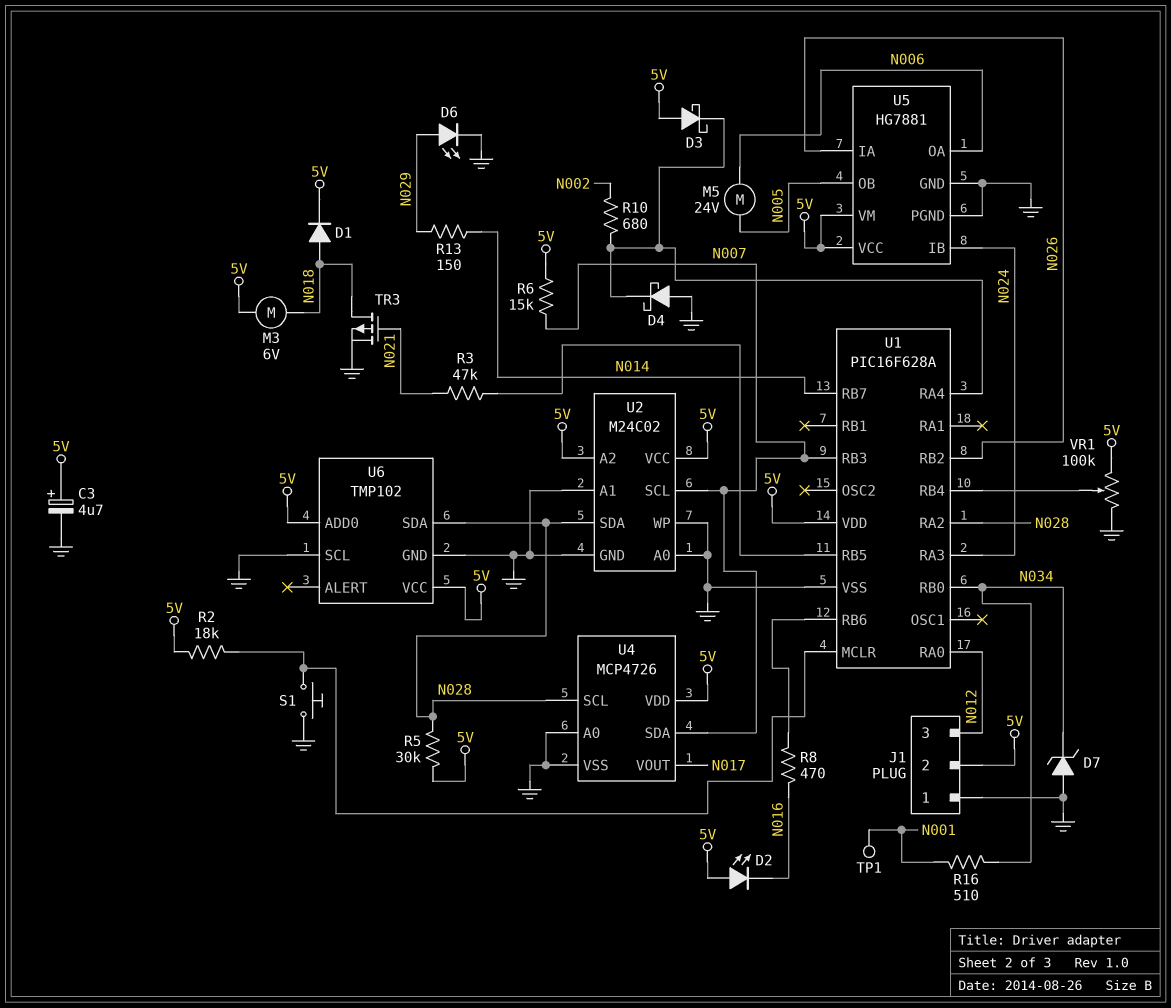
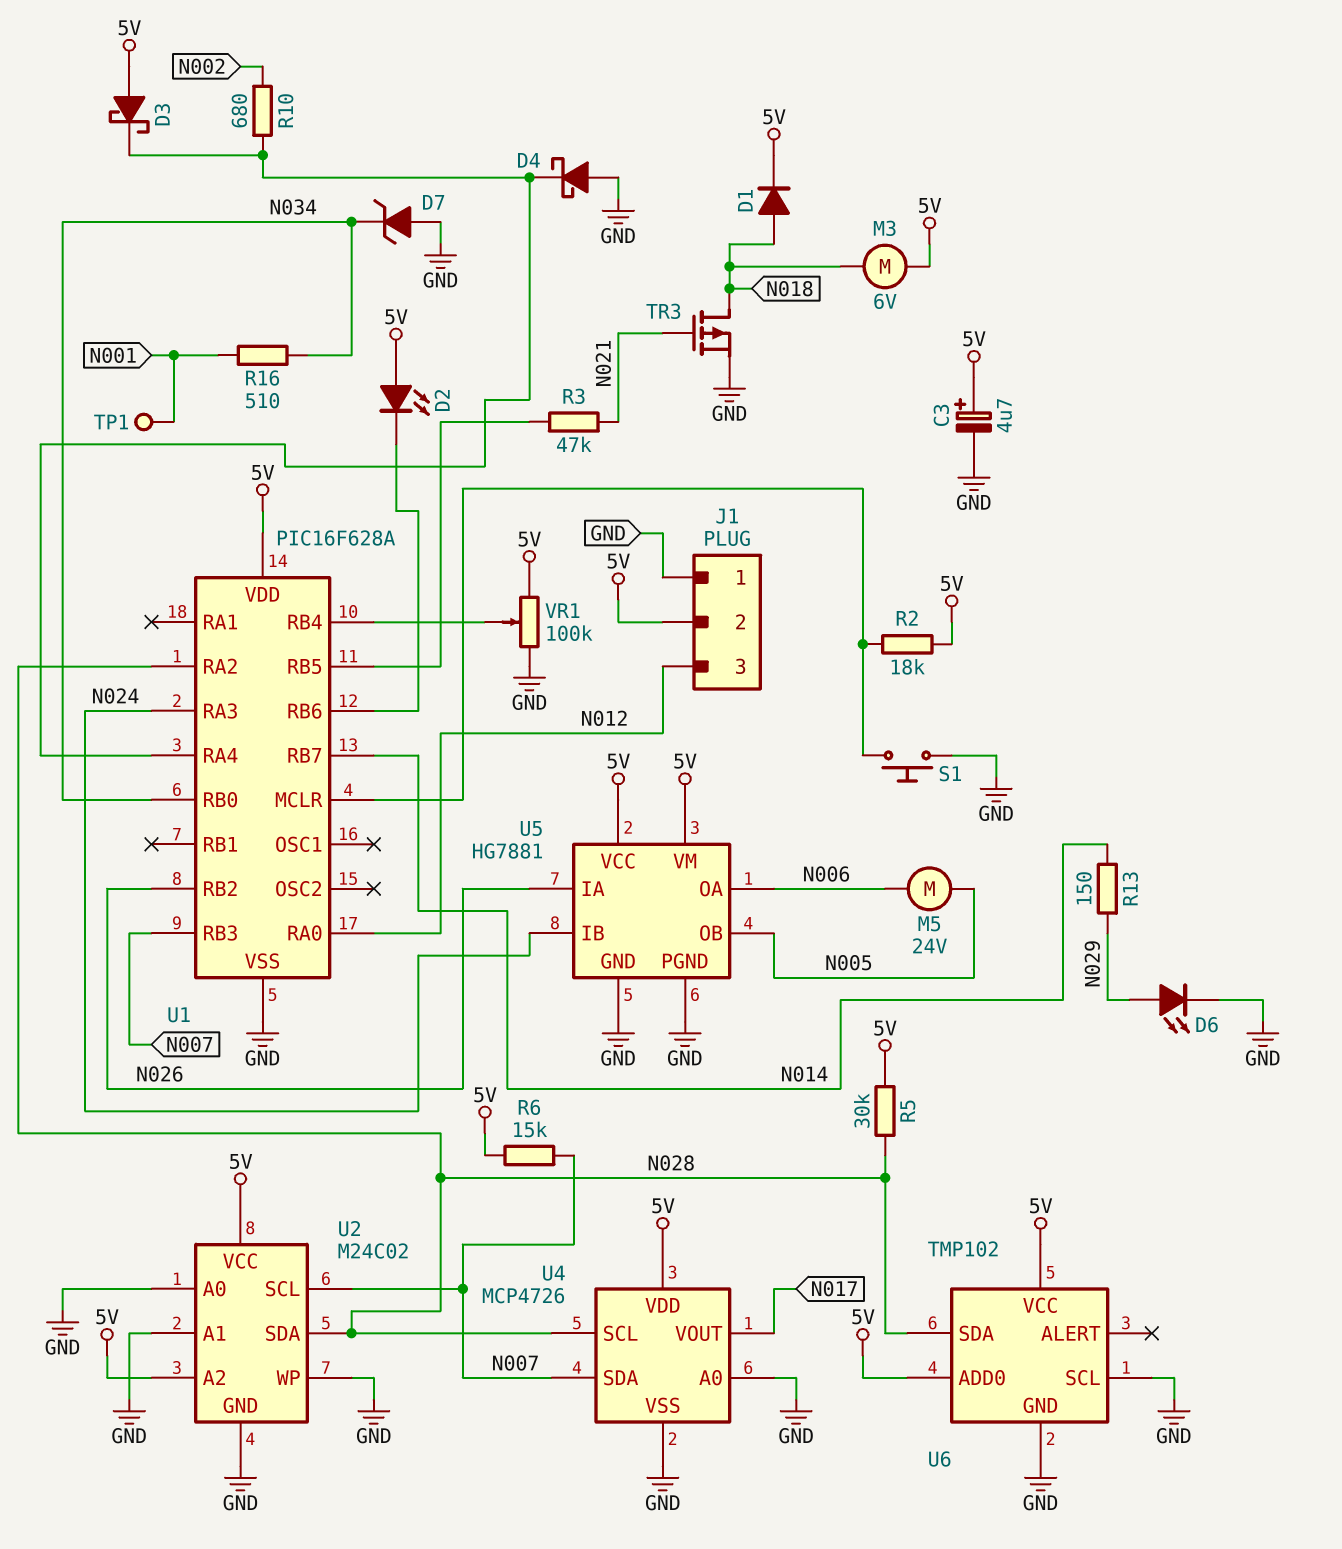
D2: LED (A 5V, K N016) -> LED (A 5V, K U1/RB6)
R8: 470 (N016, U1/RB6) -> none

